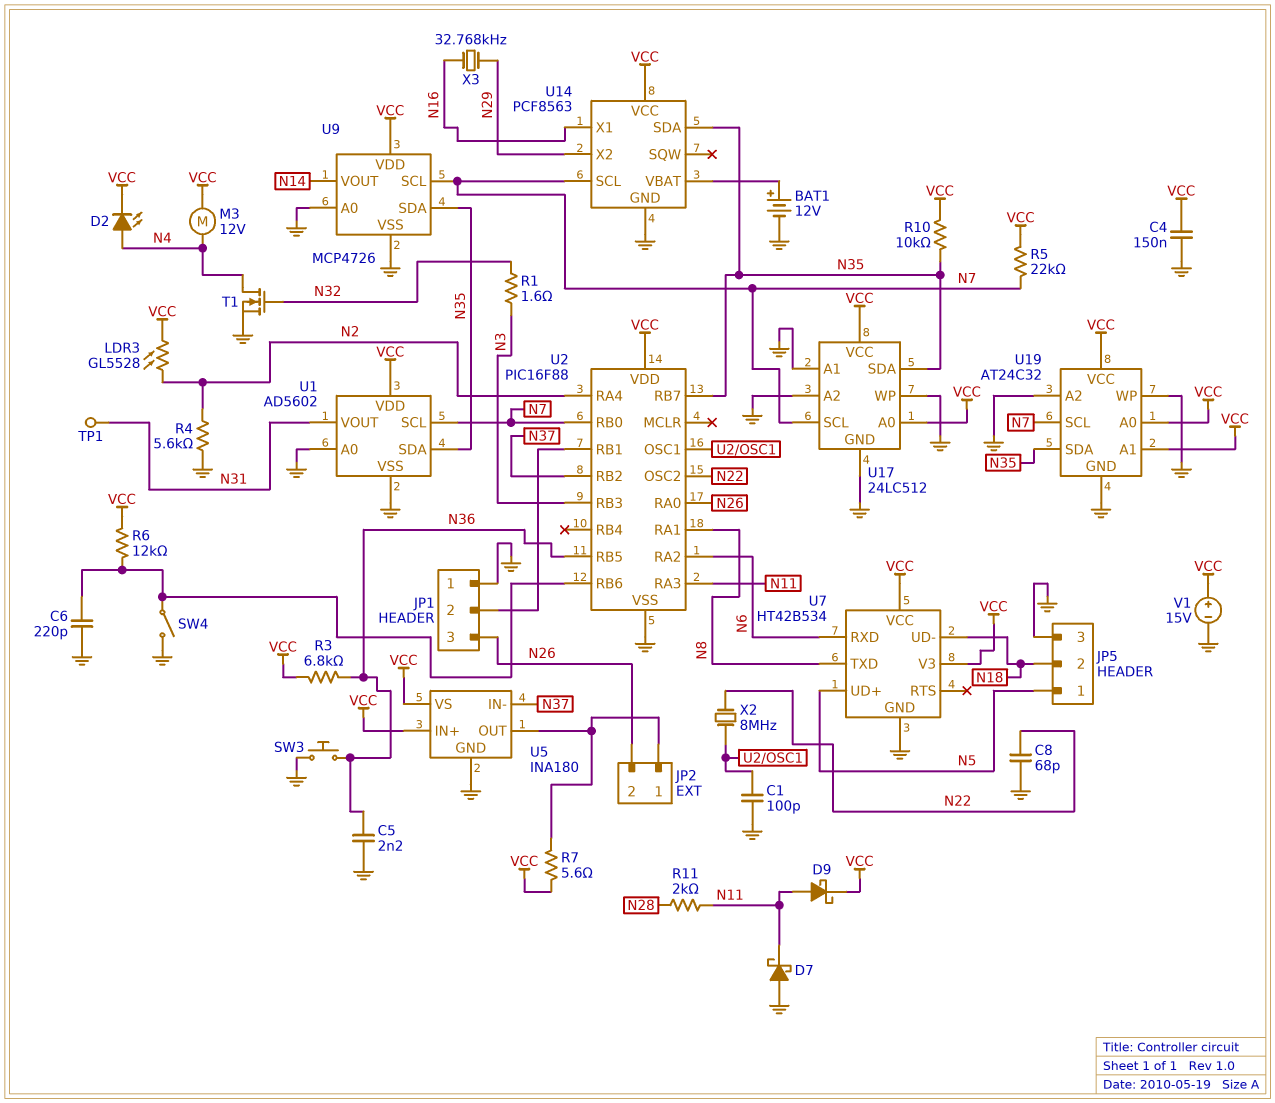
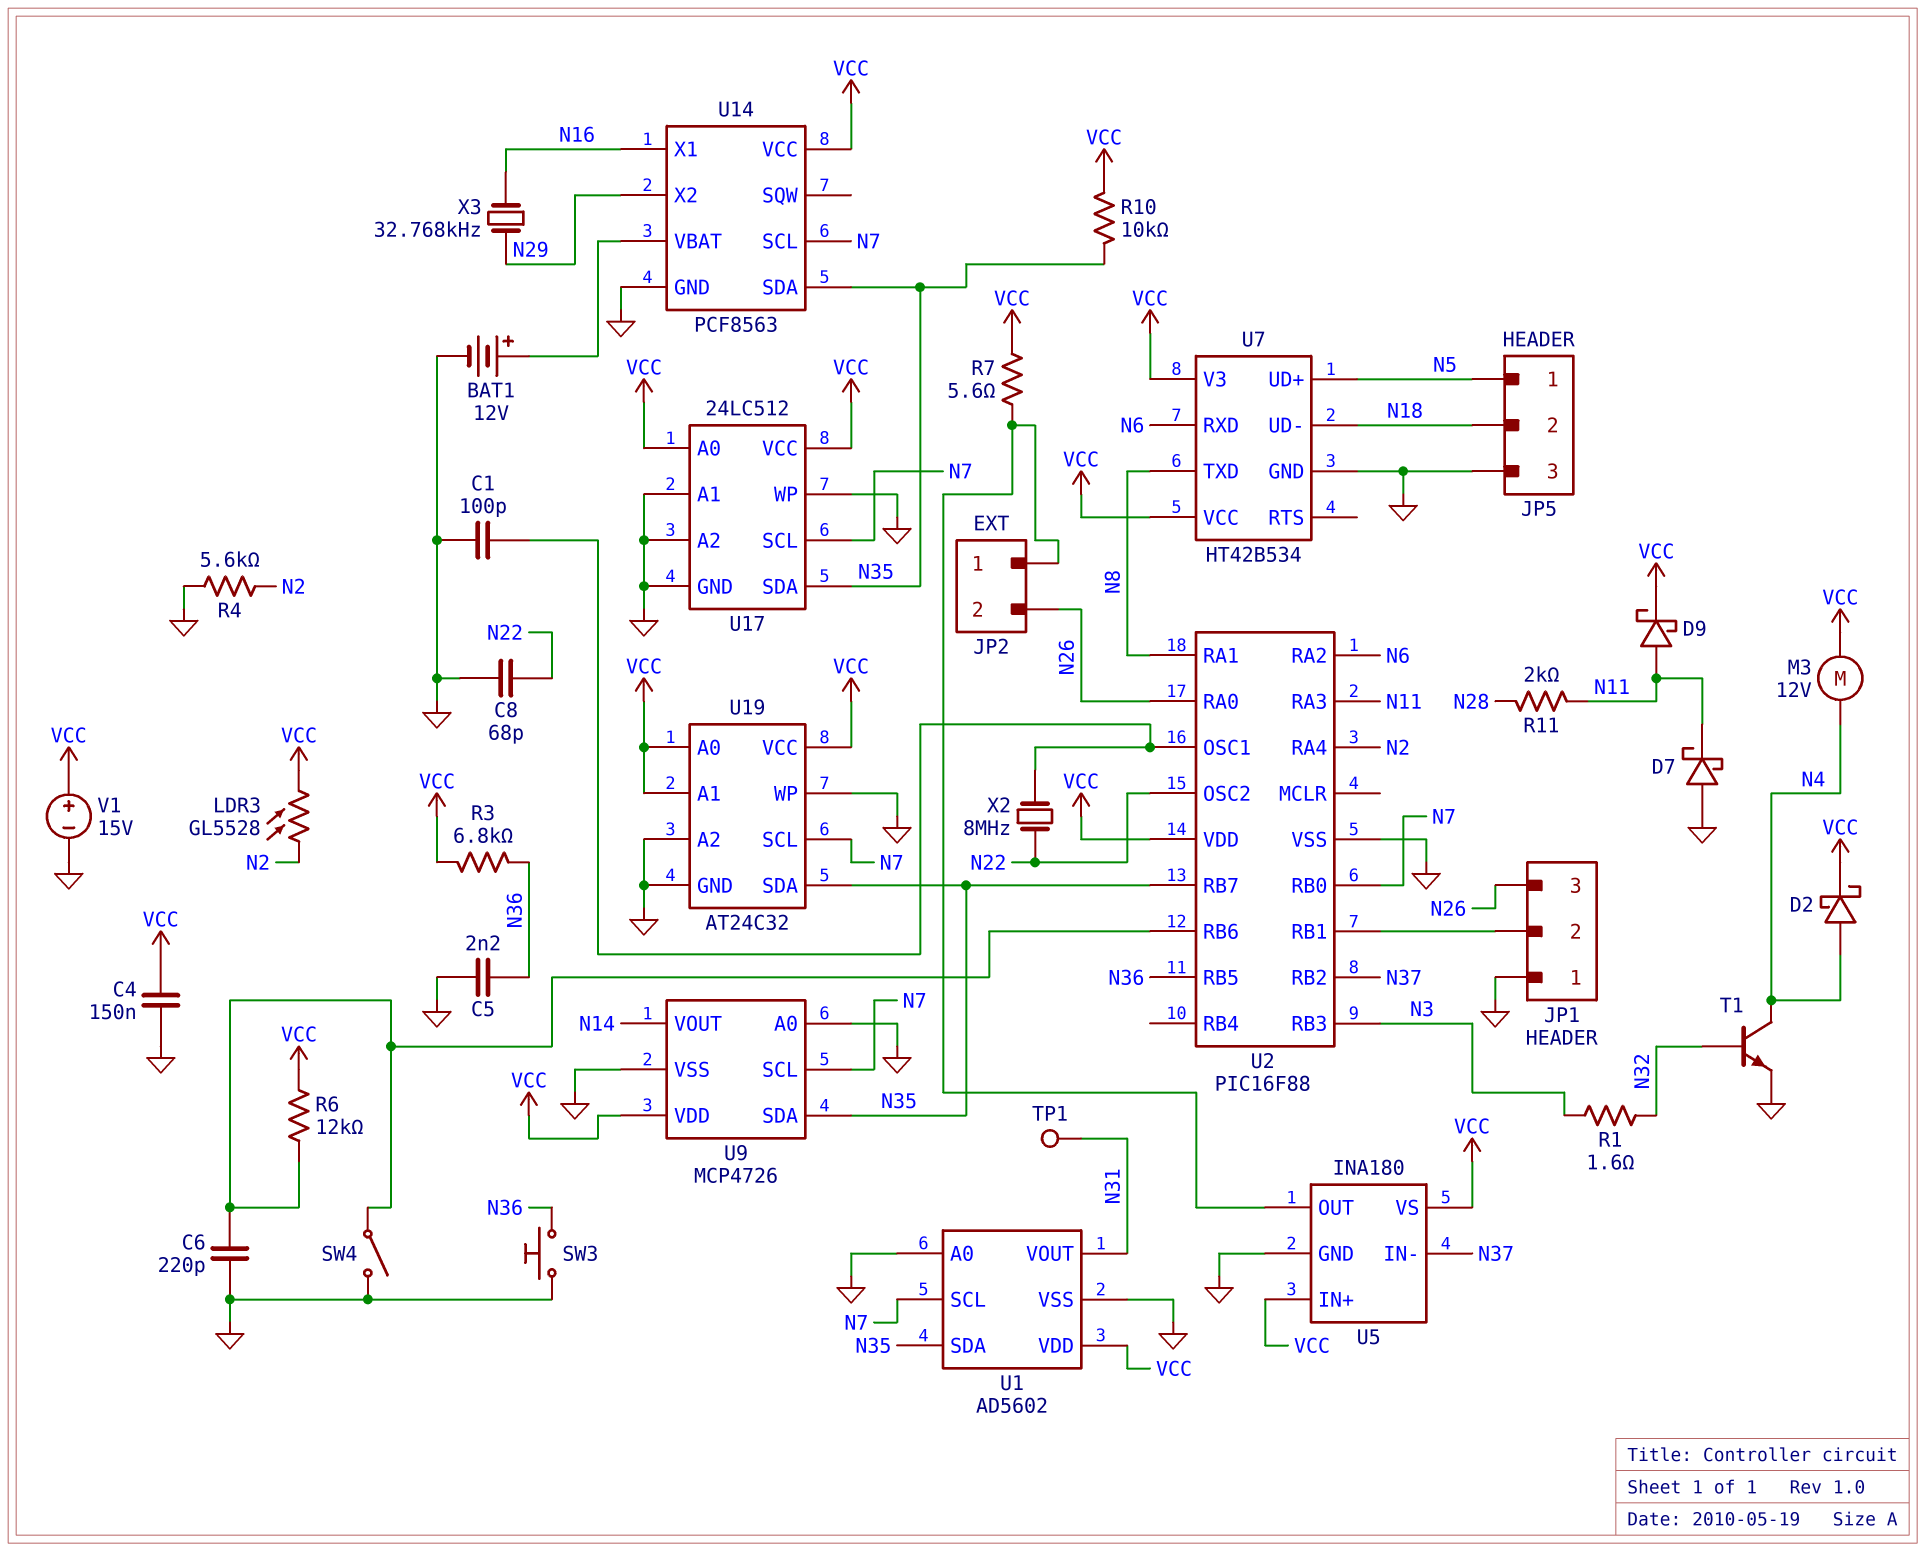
D2: LED (A N4, K VCC) -> schottky (A N4, K VCC)
R5: 22k (N7, VCC) -> none
T1: NMOS (G N32, D N4, S GND) -> NPN (B N32, C N4, E GND)

